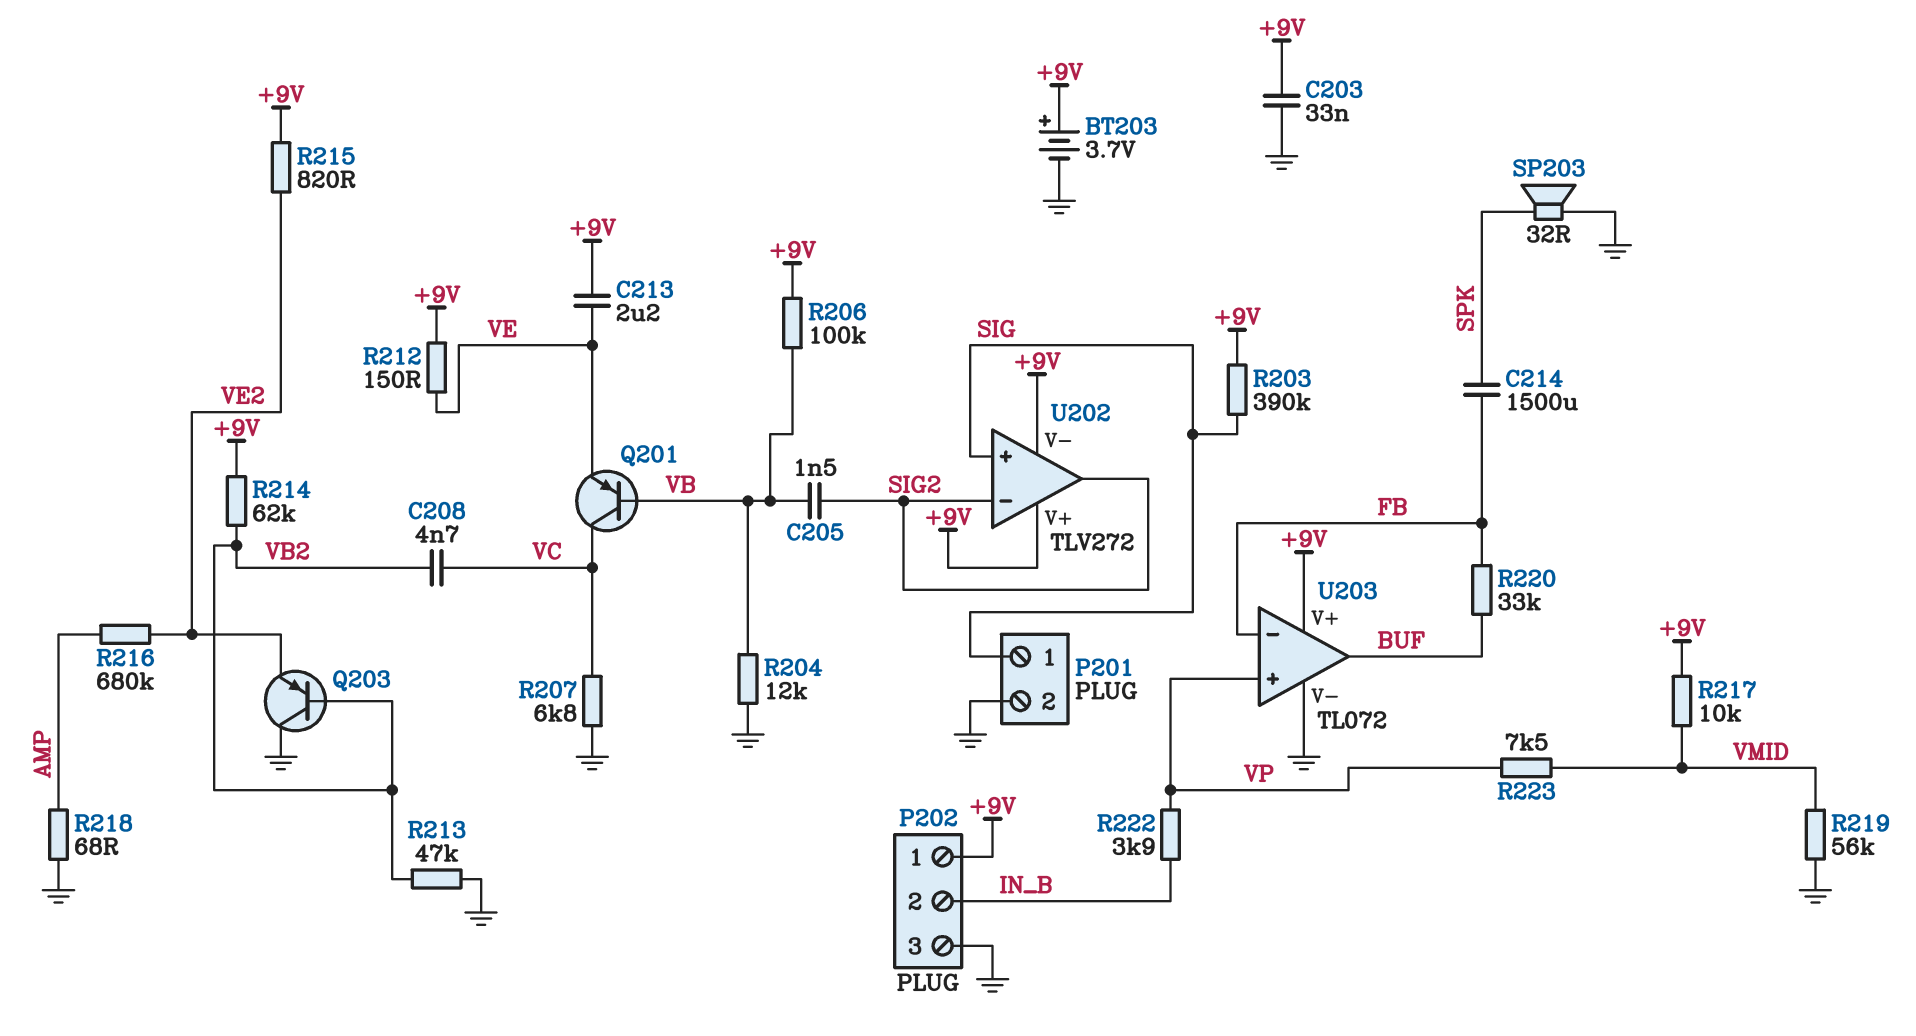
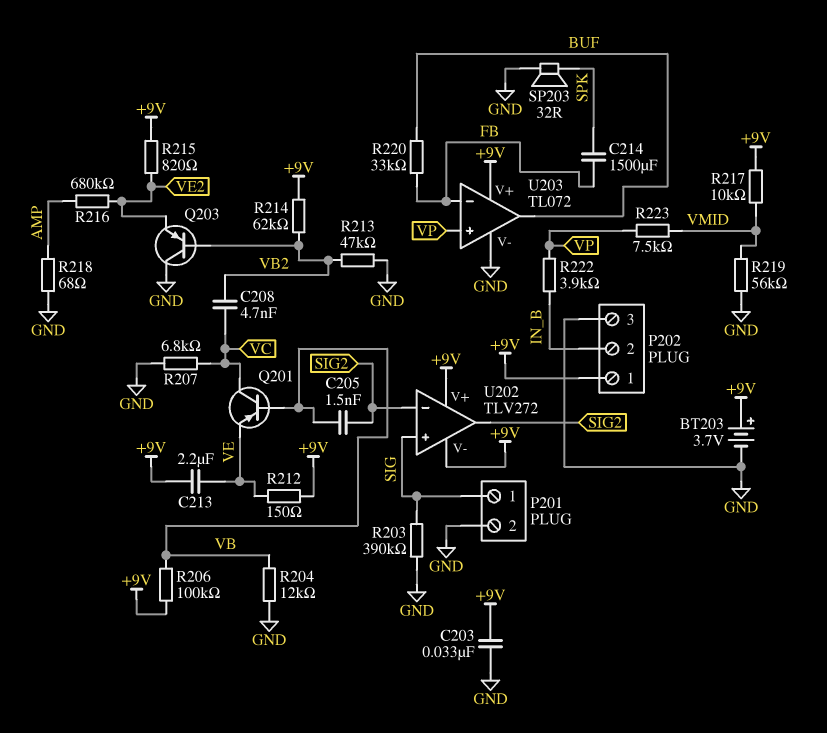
R203: 390k (+9V, SIG) -> 390k (GND, SIG)

